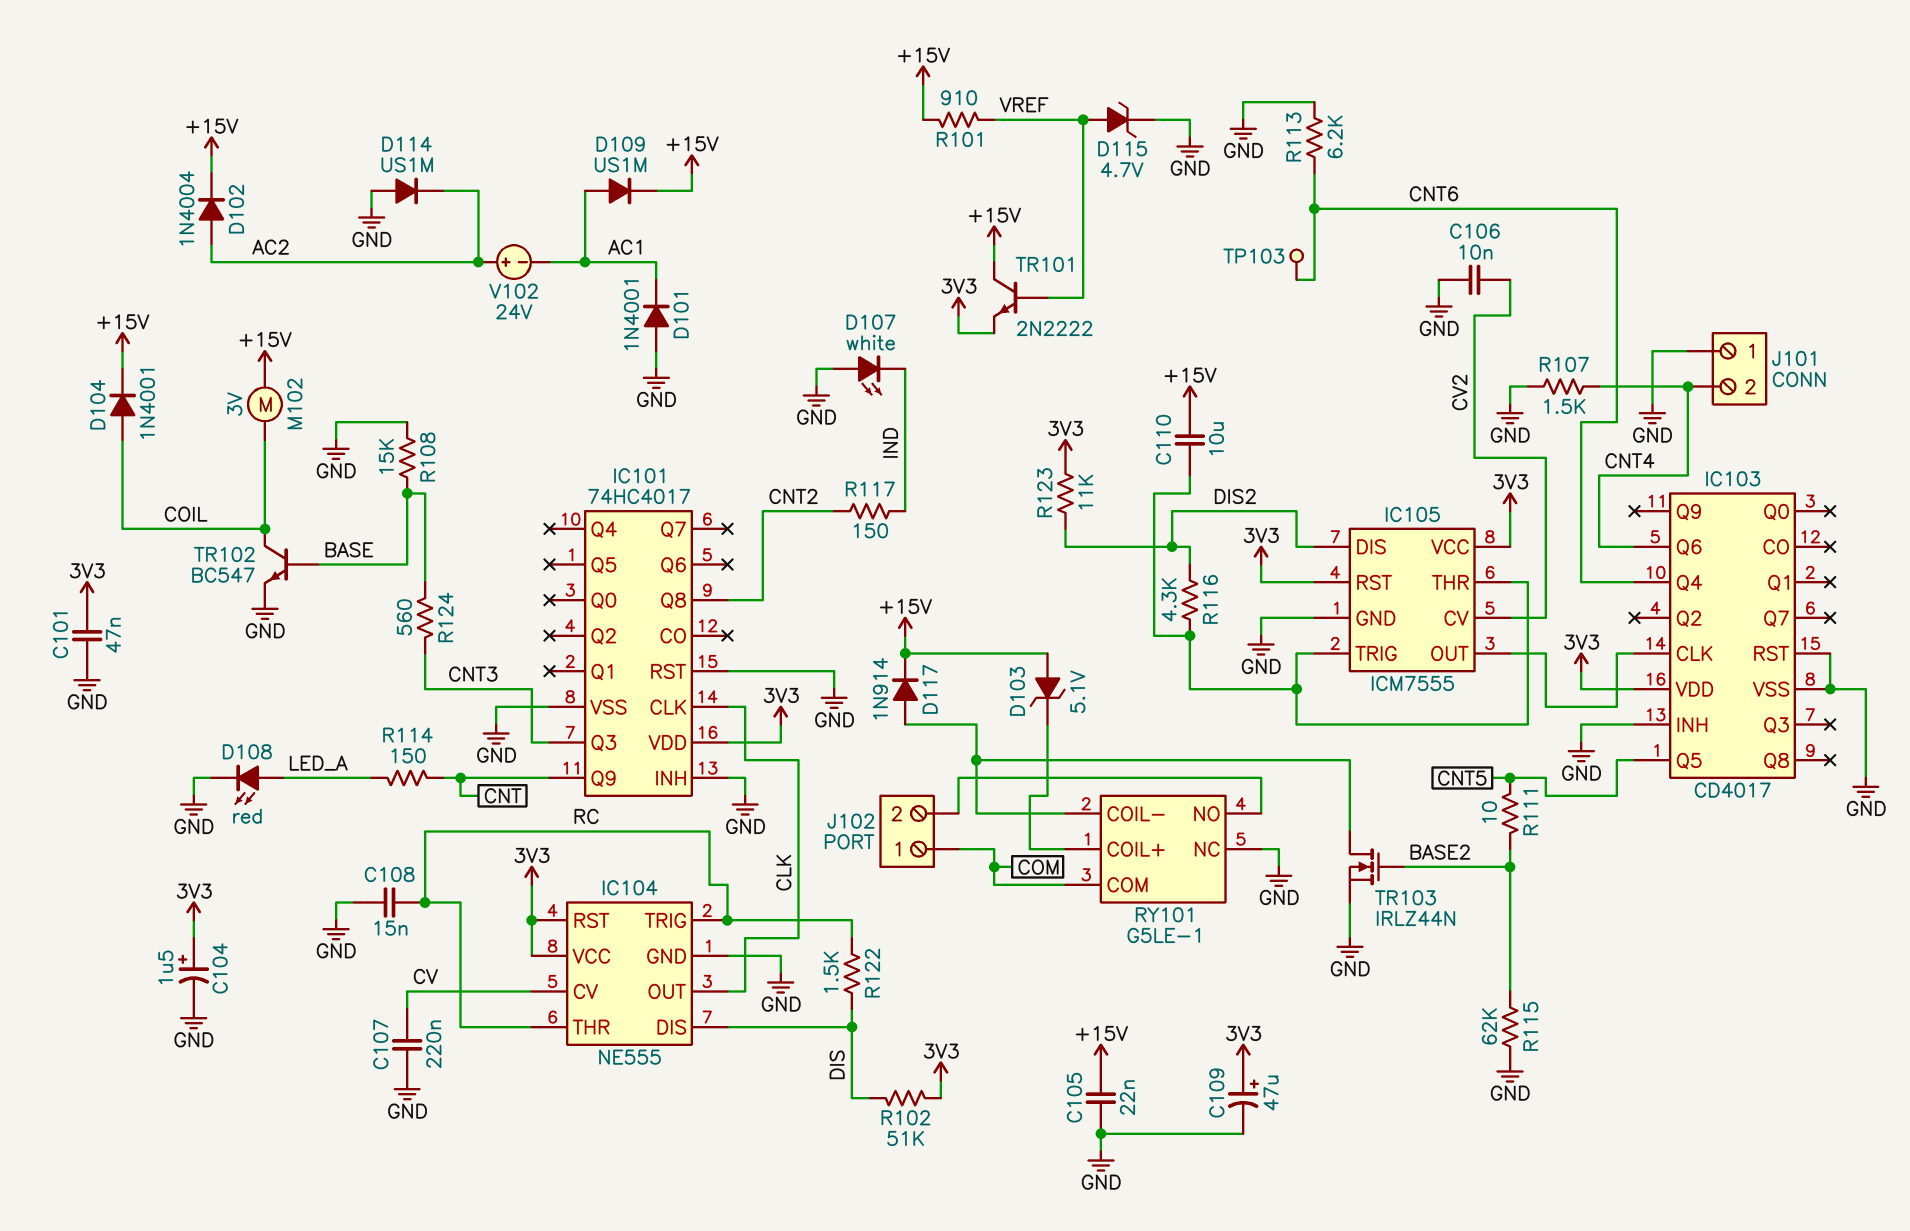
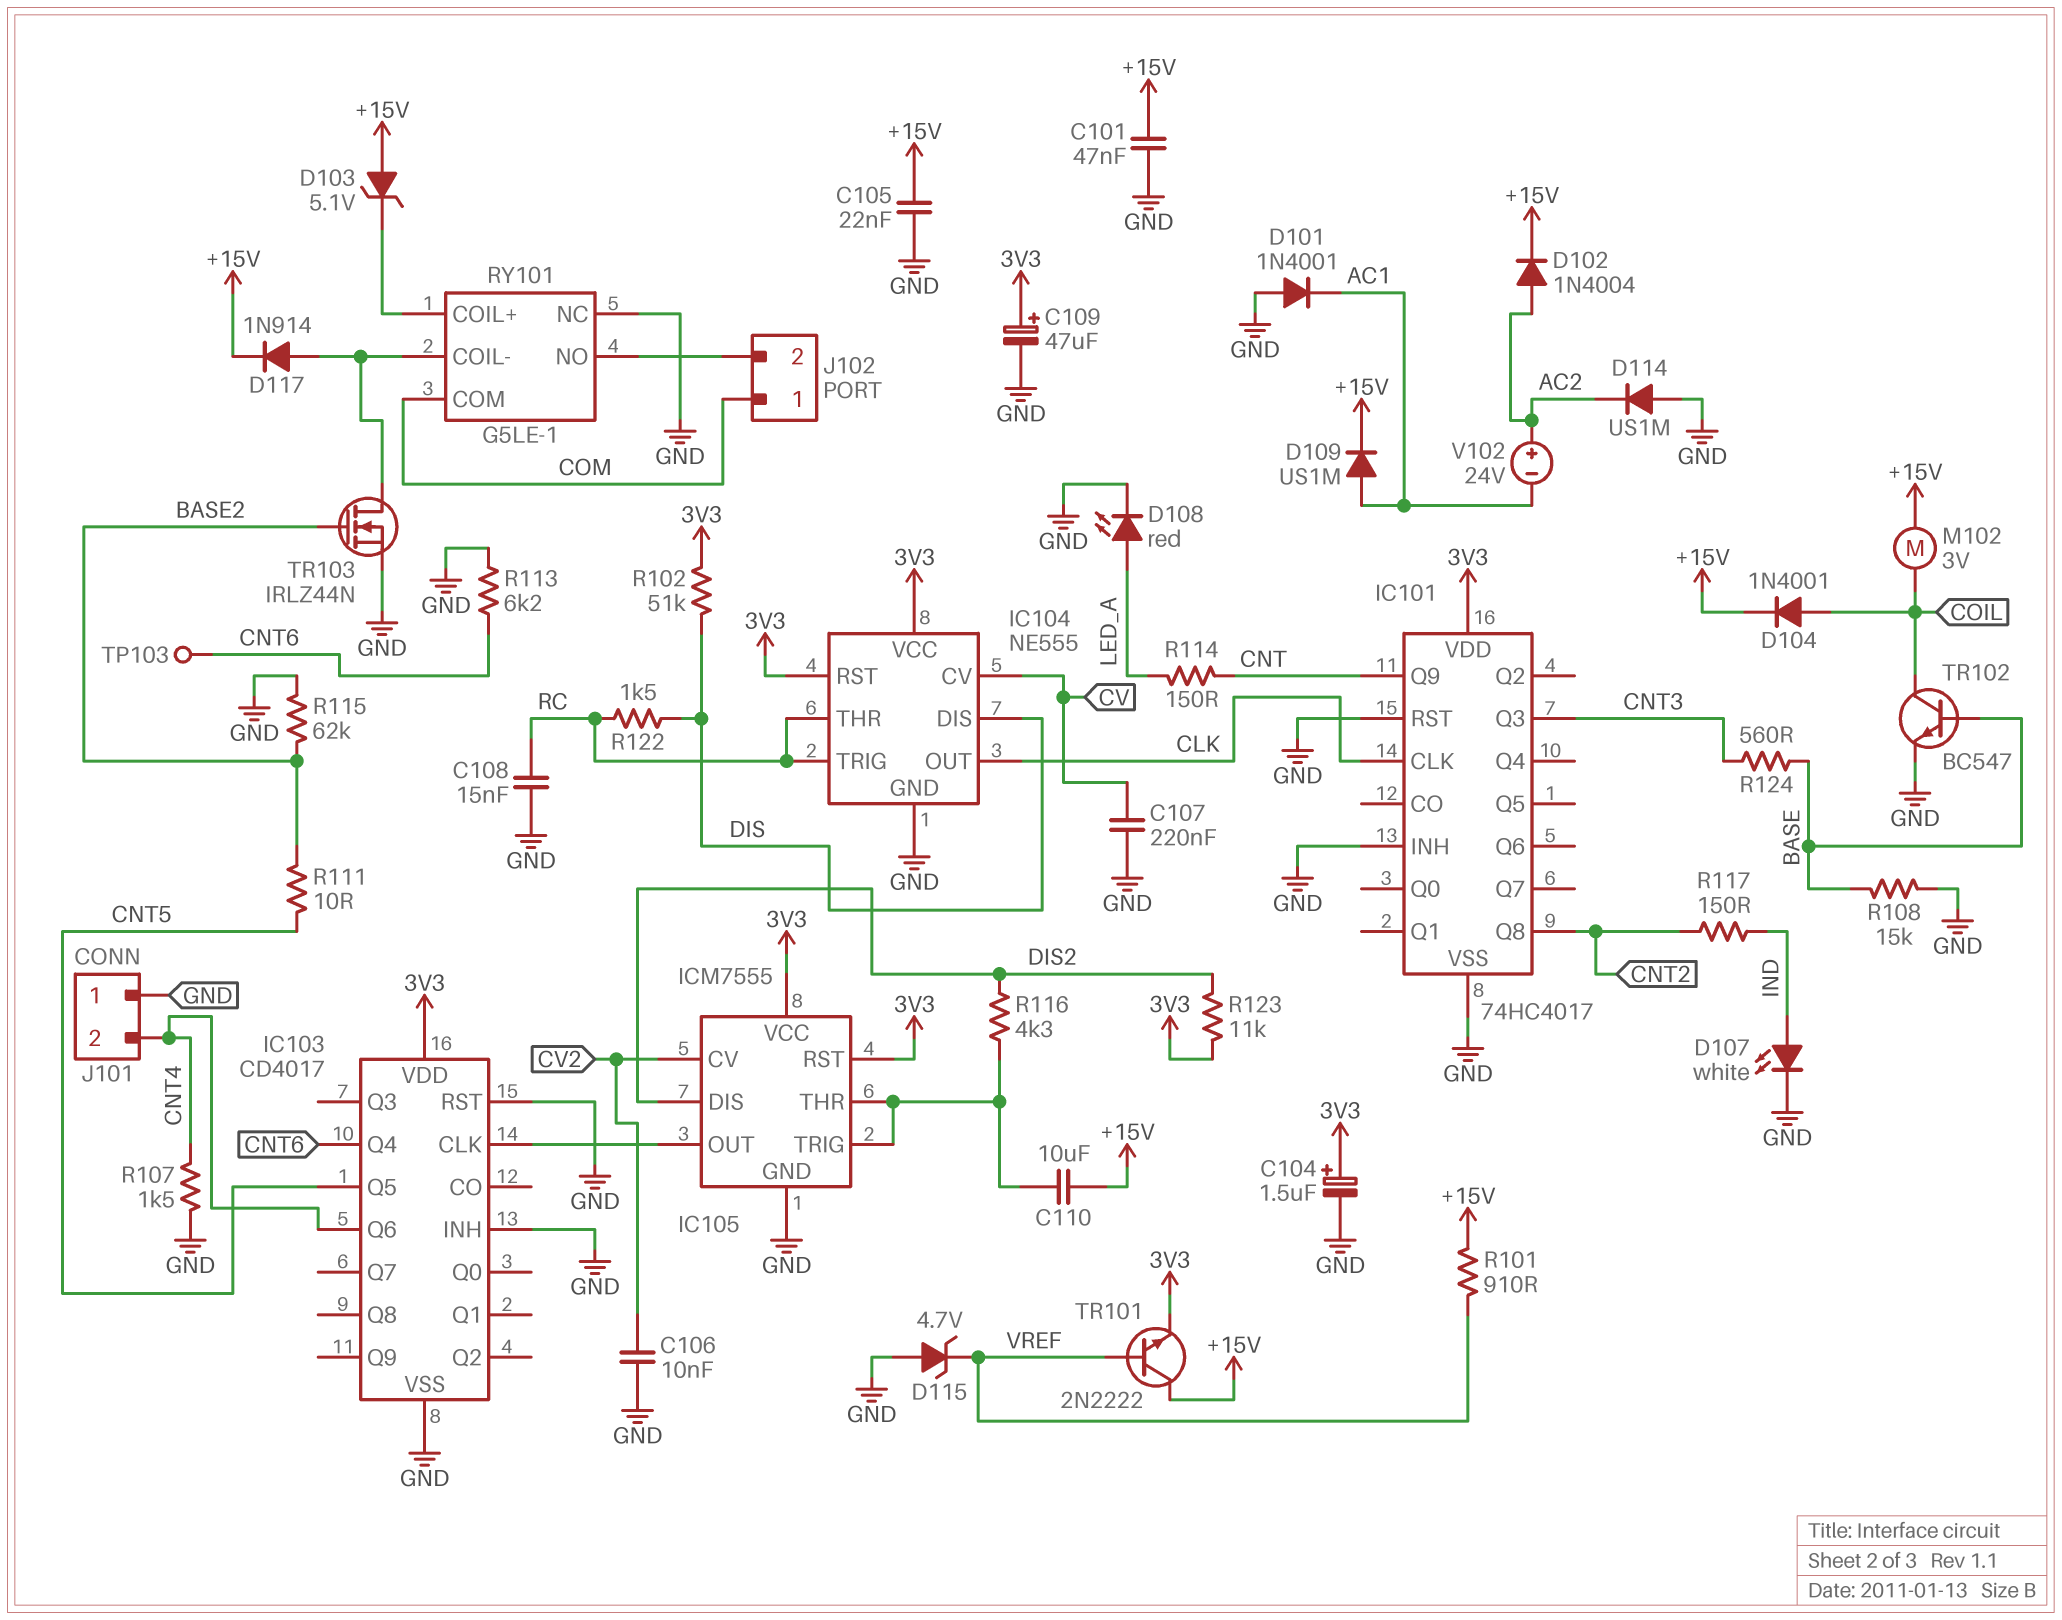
C101: 47nF (3V3, GND) -> 47nF (+15V, GND)
D107: LED white (A GND, K IND) -> LED white (A IND, K GND)
D115: zener 4.7V (A VREF, K GND) -> zener 4.7V (A GND, K VREF)

